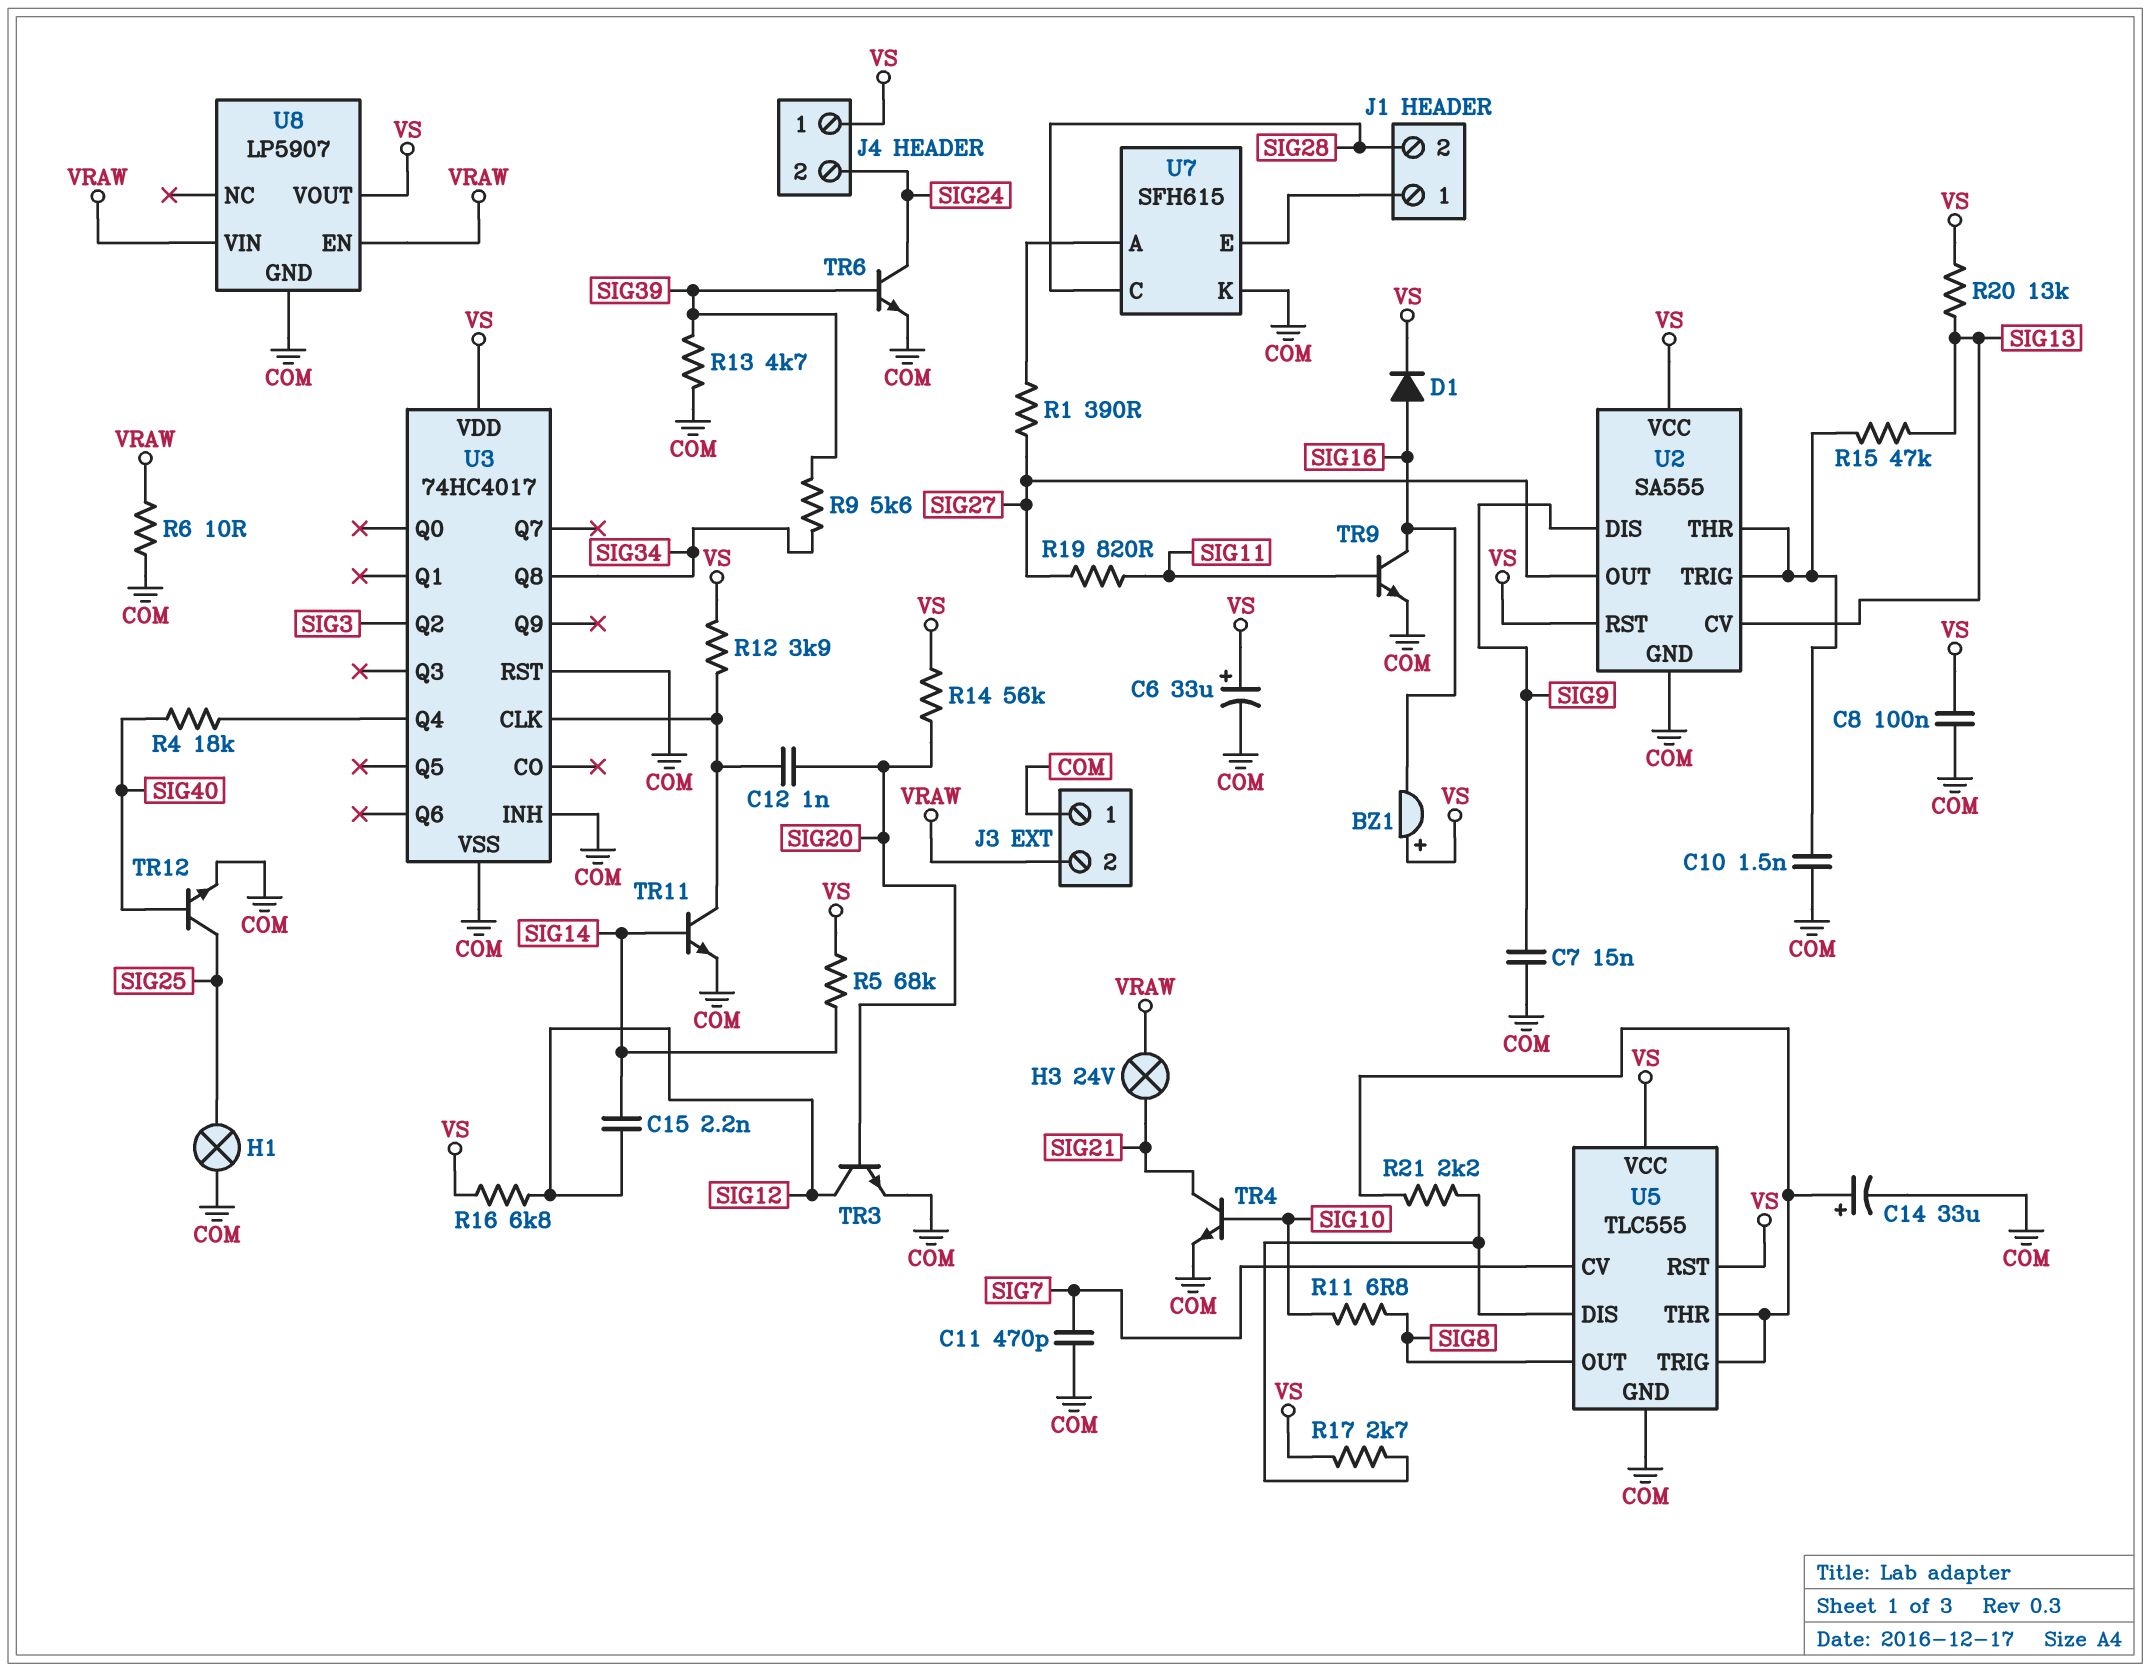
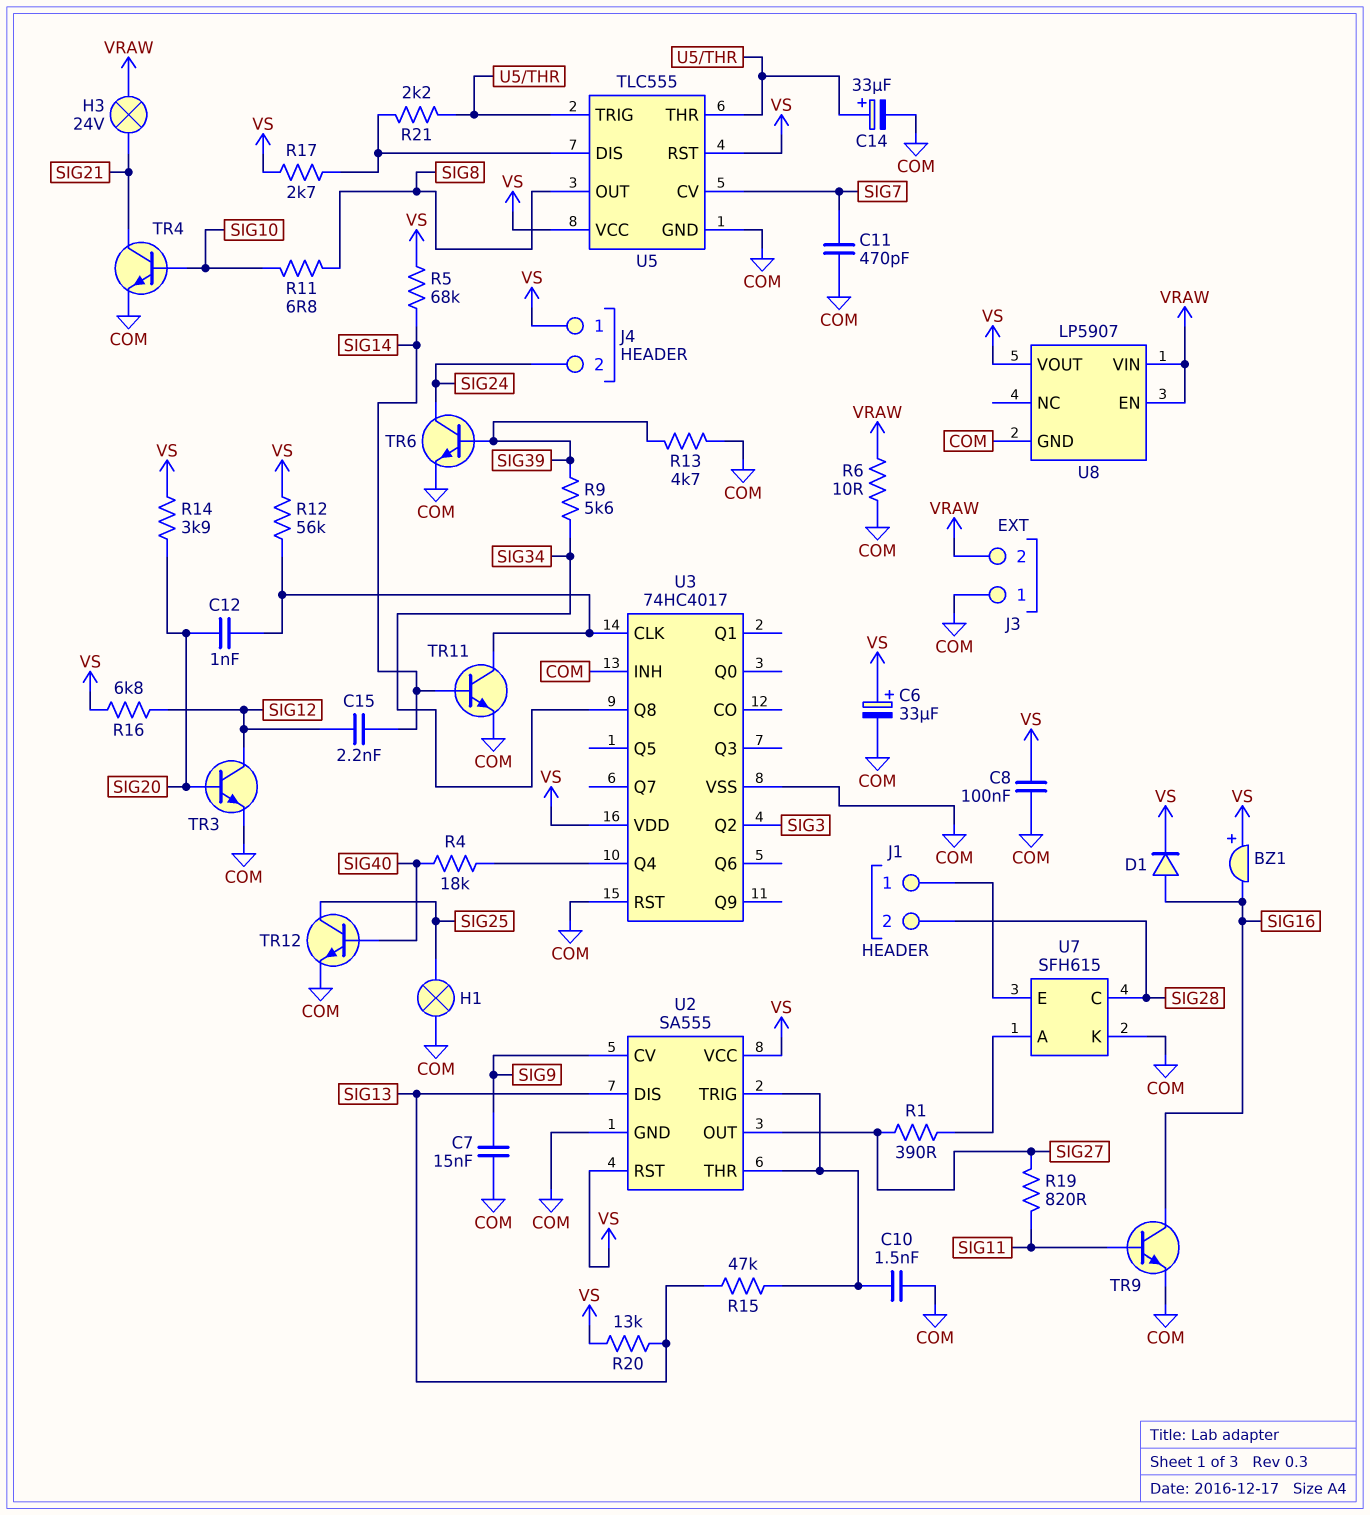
R12: 3.9k (U3/CLK, VS) -> 56k (U3/CLK, VS)
R14: 56k (SIG20, VS) -> 3.9k (SIG20, VS)
U2 pin CV: SIG13 -> SIG9
U2 pin DIS: SIG9 -> SIG13

